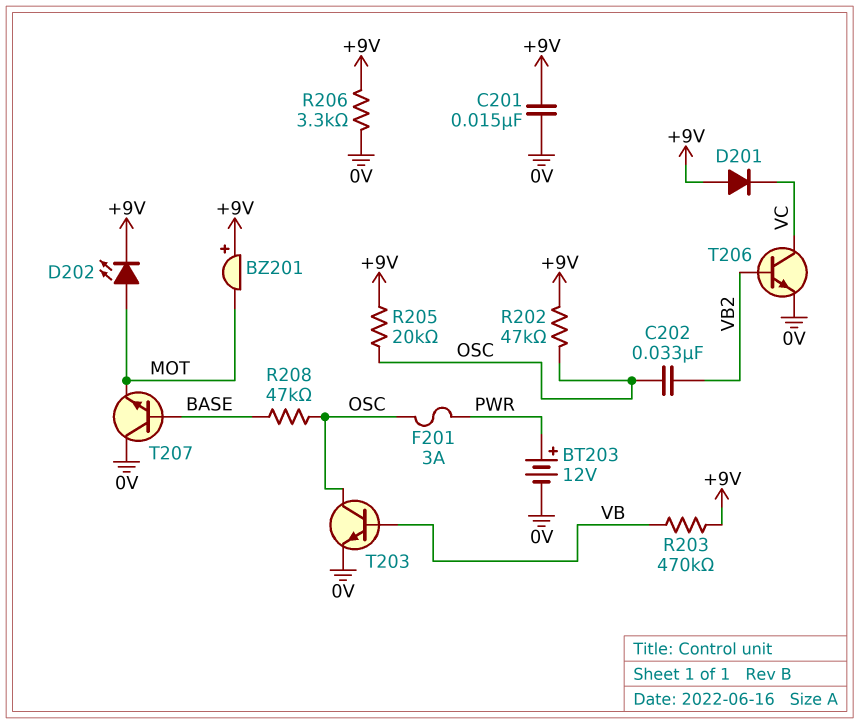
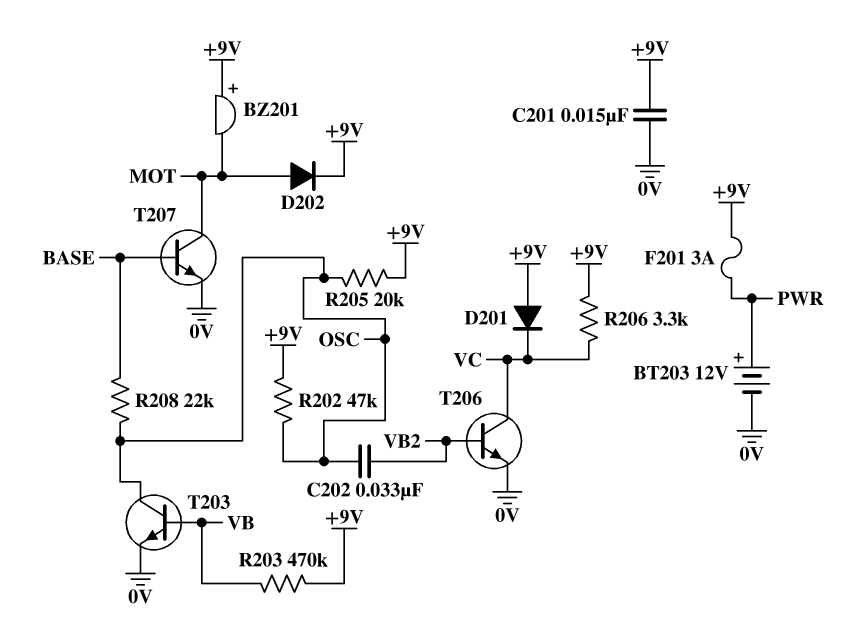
D202: LED (A MOT, K +9V) -> diode (A MOT, K +9V)
F201: 3A (OSC, PWR) -> 3A (+9V, PWR)
R206: 3.3k (+9V, 0V) -> 3.3k (+9V, VC)
R208: 47k (BASE, OSC) -> 22k (BASE, OSC)
T207: NPN (B BASE, C 0V, E MOT) -> NPN (B BASE, C MOT, E 0V)

